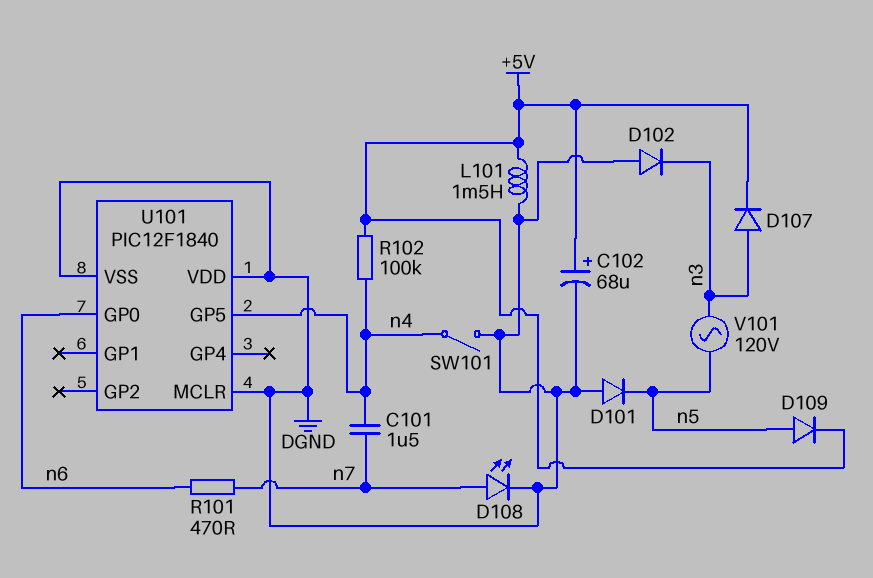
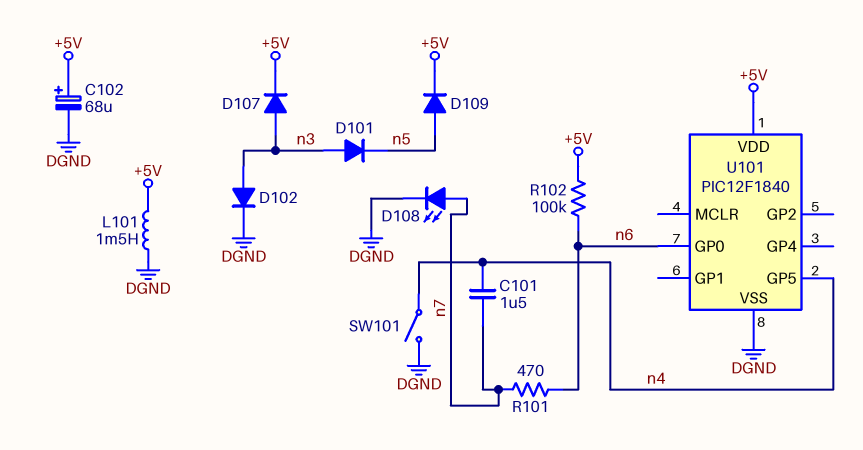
D101: diode (A DGND, K n5) -> diode (A n3, K n5)
D102: diode (A DGND, K n3) -> diode (A n3, K DGND)
R102: 100k (+5V, n4) -> 100k (+5V, n6)
U101 pin MCLR: DGND -> none
U101 pin VDD: DGND -> +5V
V101: AC 120V (n3, n5) -> none

